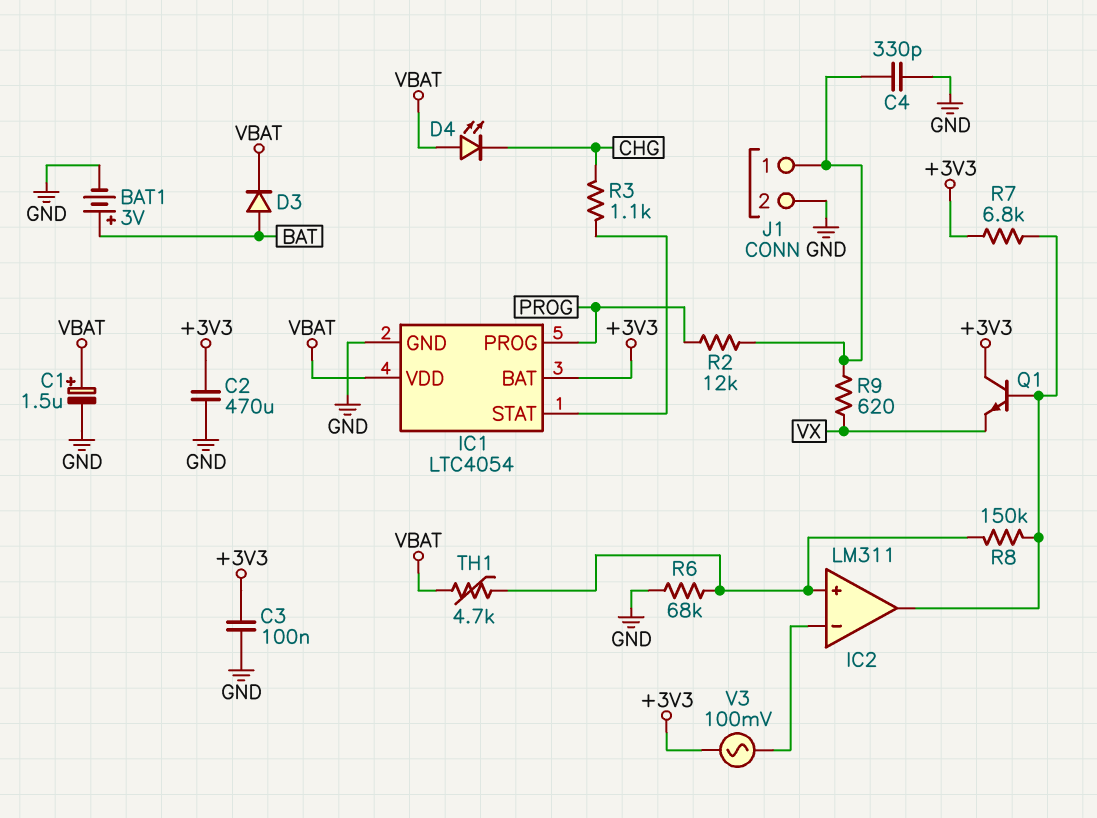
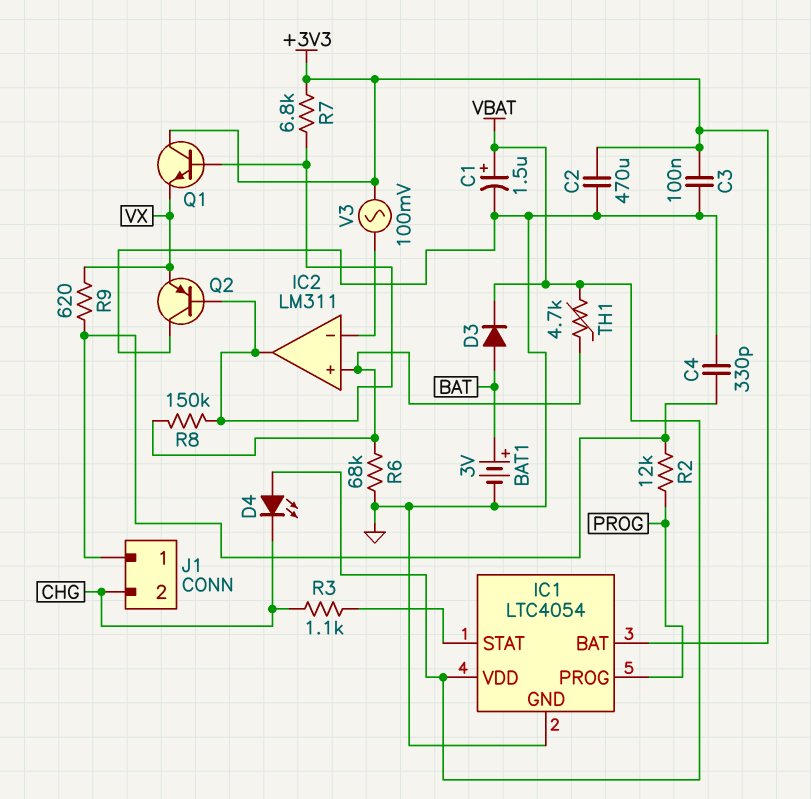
J1 pin 2: GND -> CHG
Q2: none -> PNP (B IC2/out, C GND, E VX)

